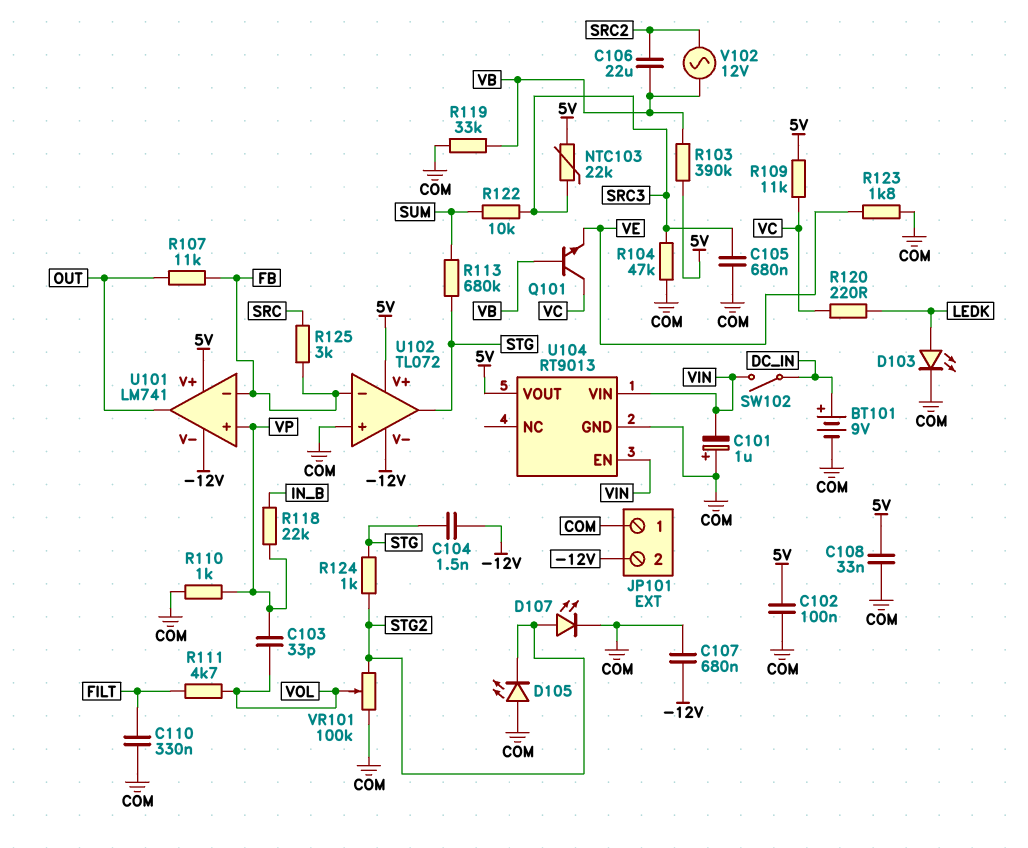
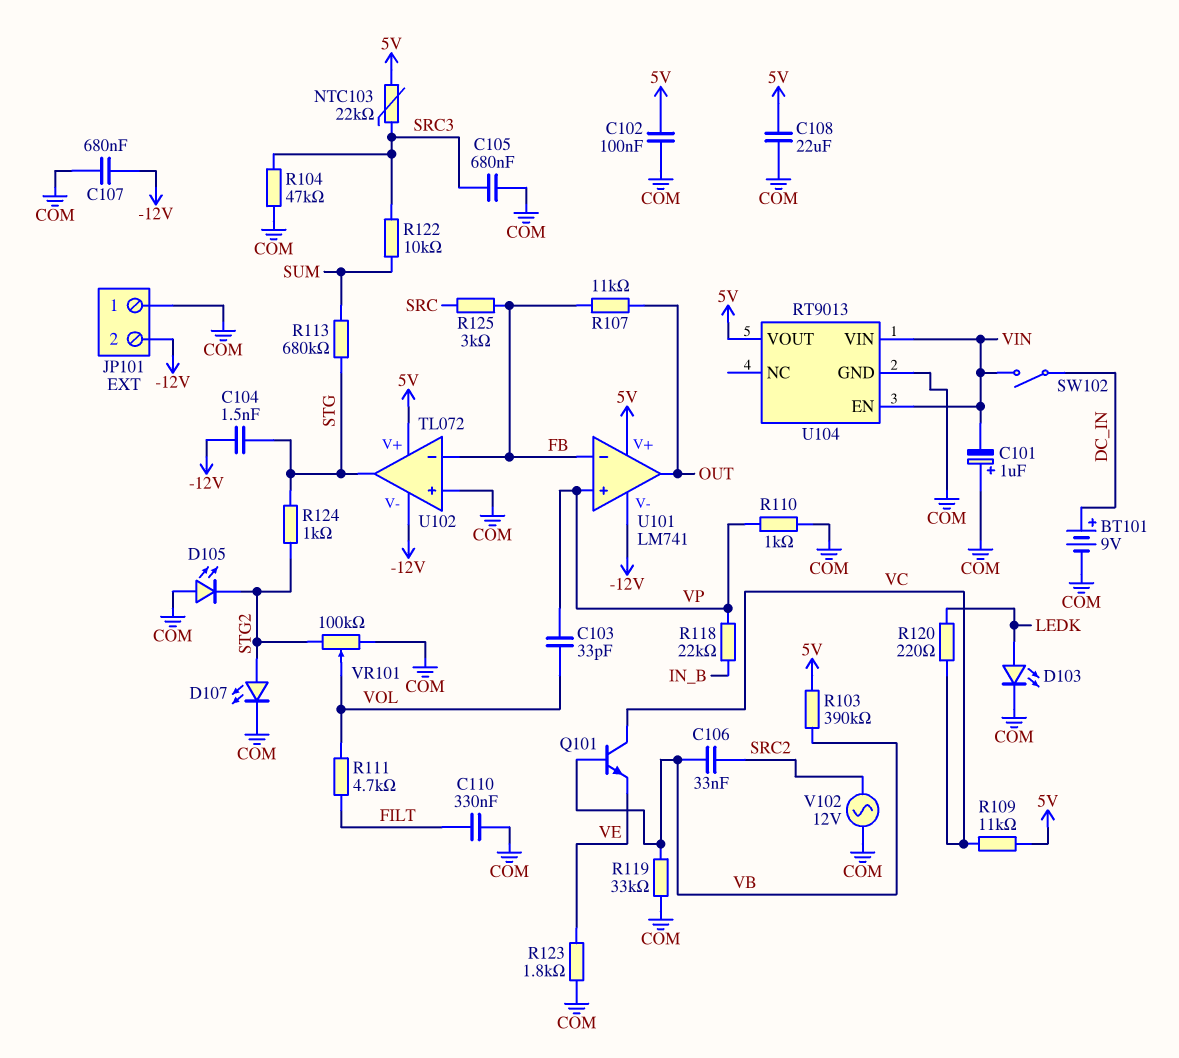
C106: 22uF (SRC2, VB) -> 33nF (SRC2, VB)
C108: 33nF (5V, COM) -> 22uF (5V, COM)
V102: AC 12V (SRC2, VB) -> AC 12V (COM, SRC2)

